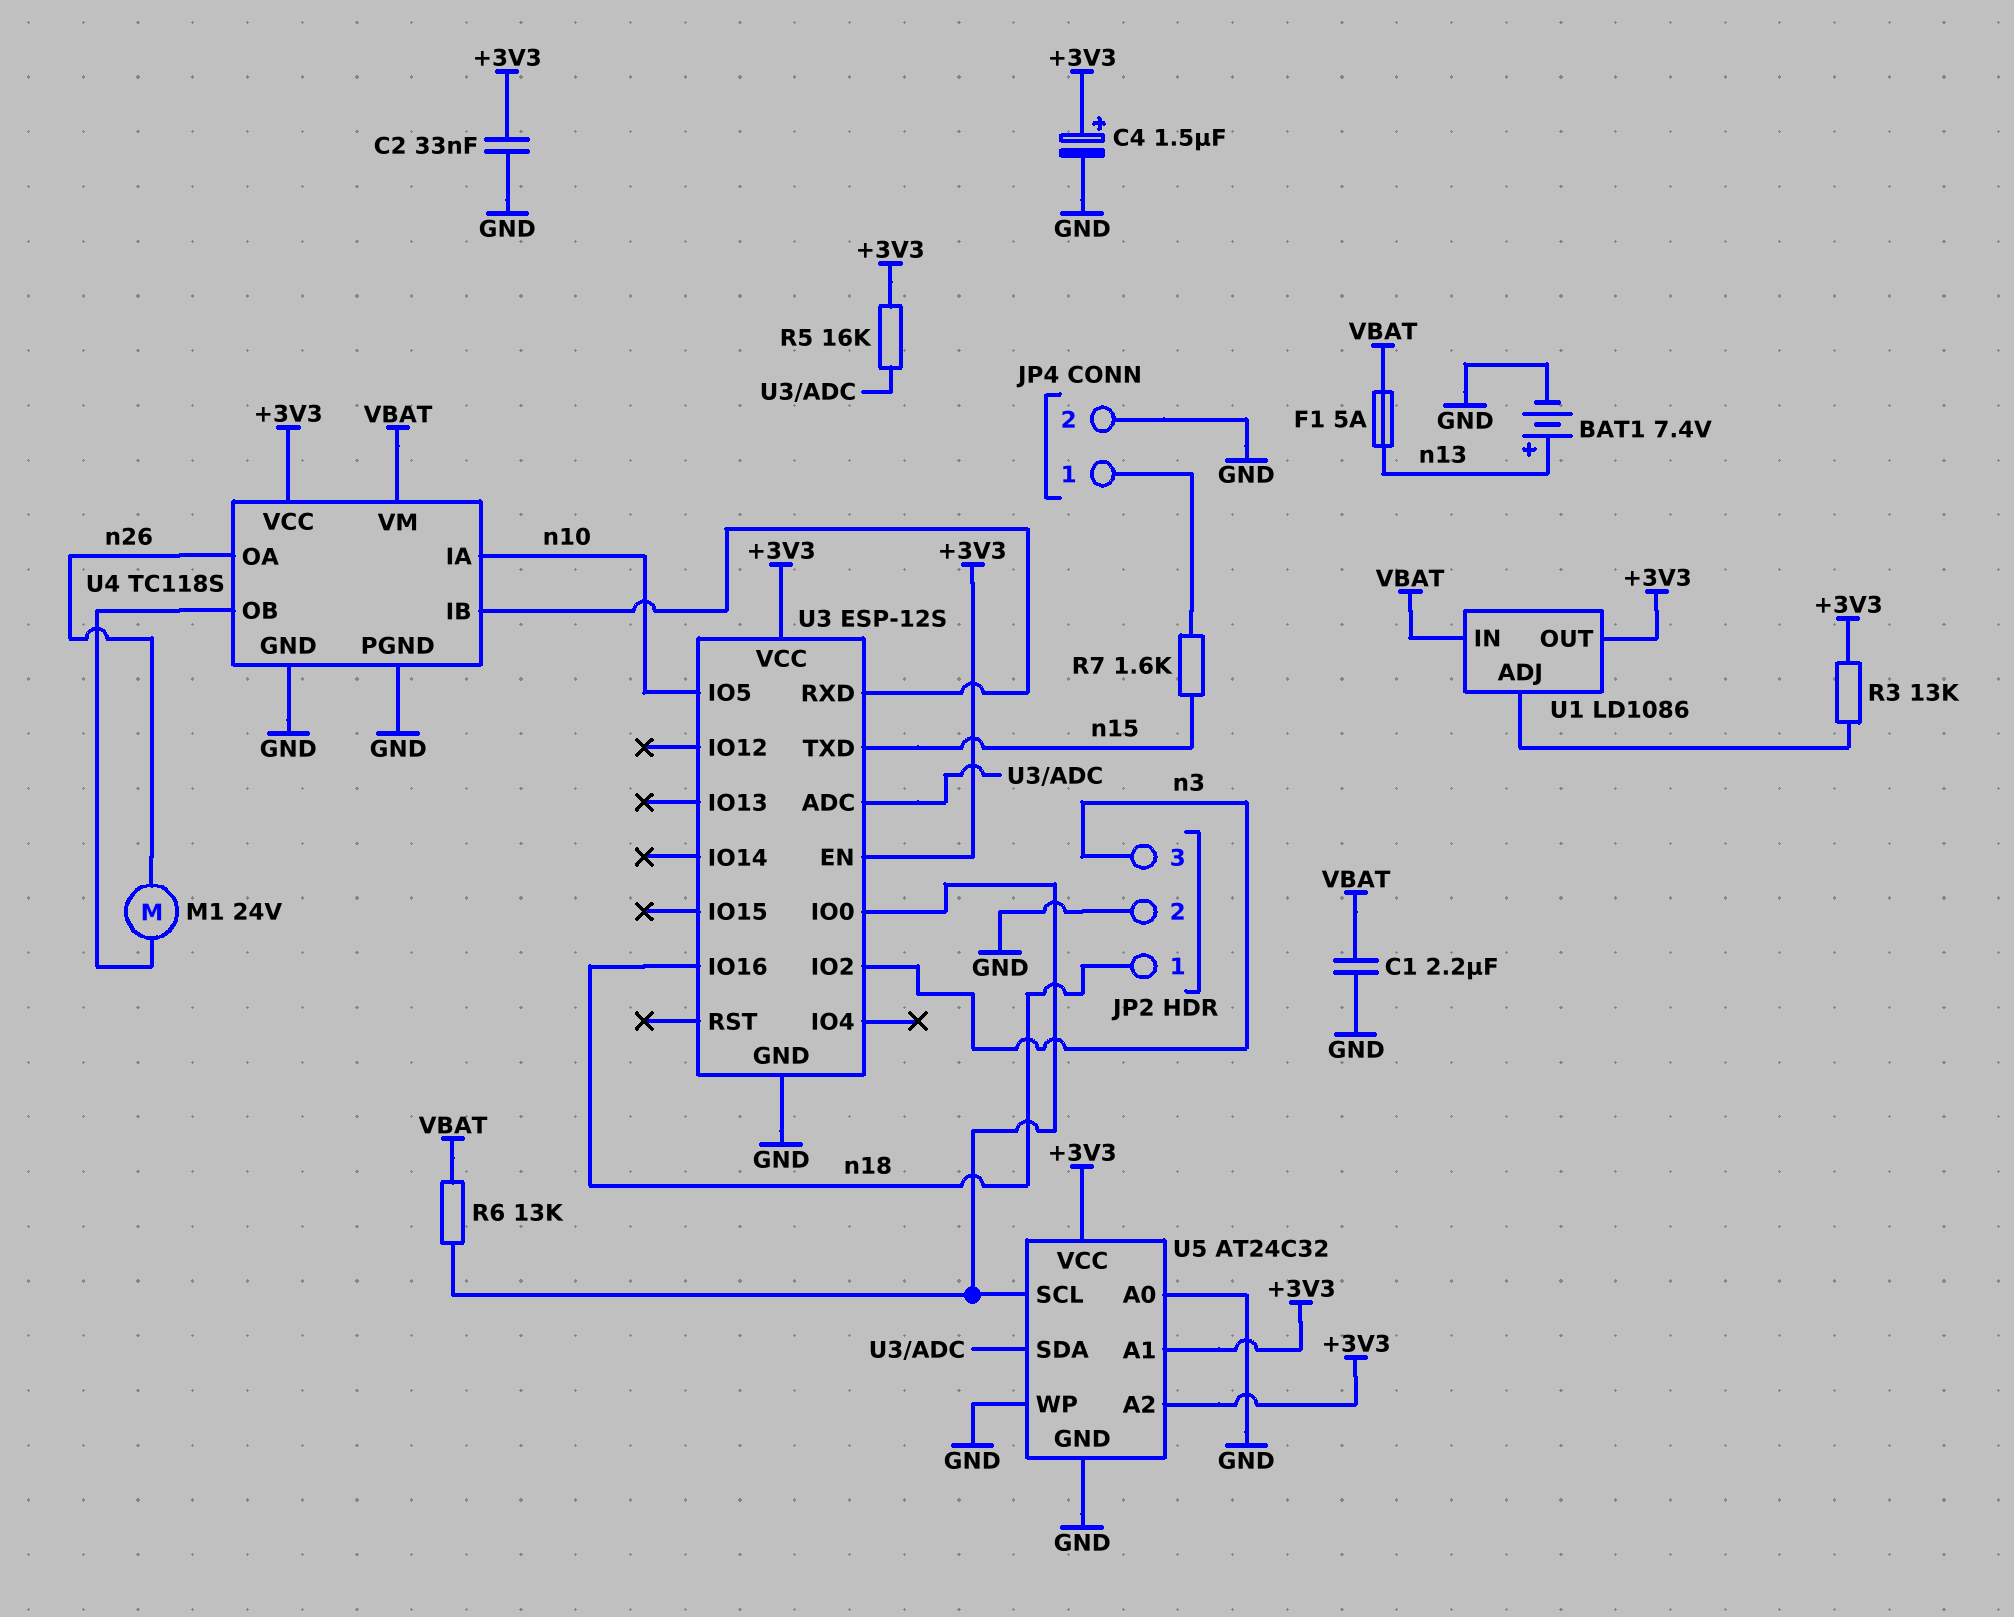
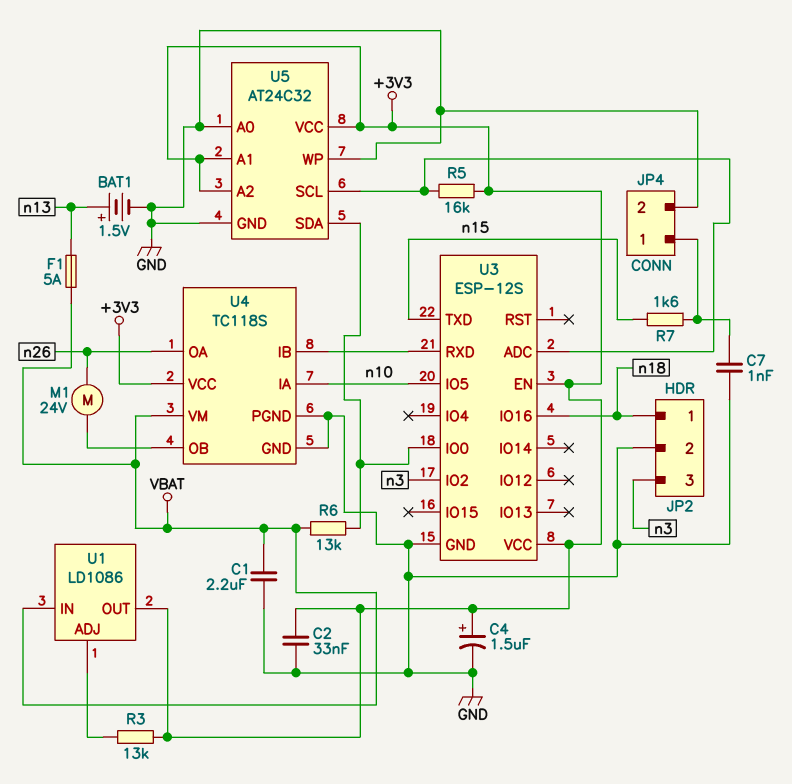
BAT1: 7.4V (plus n13, minus GND) -> 1.5V (plus n13, minus GND)
C7: none -> 1nF (GND, JP4/1)
U5 pin SCL: U3/IO0 -> U3/ADC
U5 pin SDA: U3/ADC -> U3/IO0

